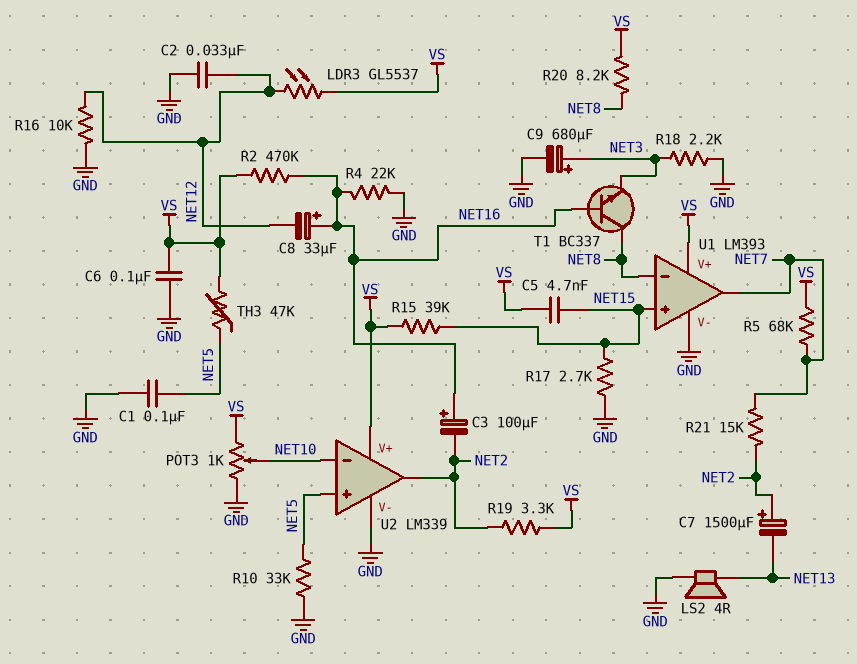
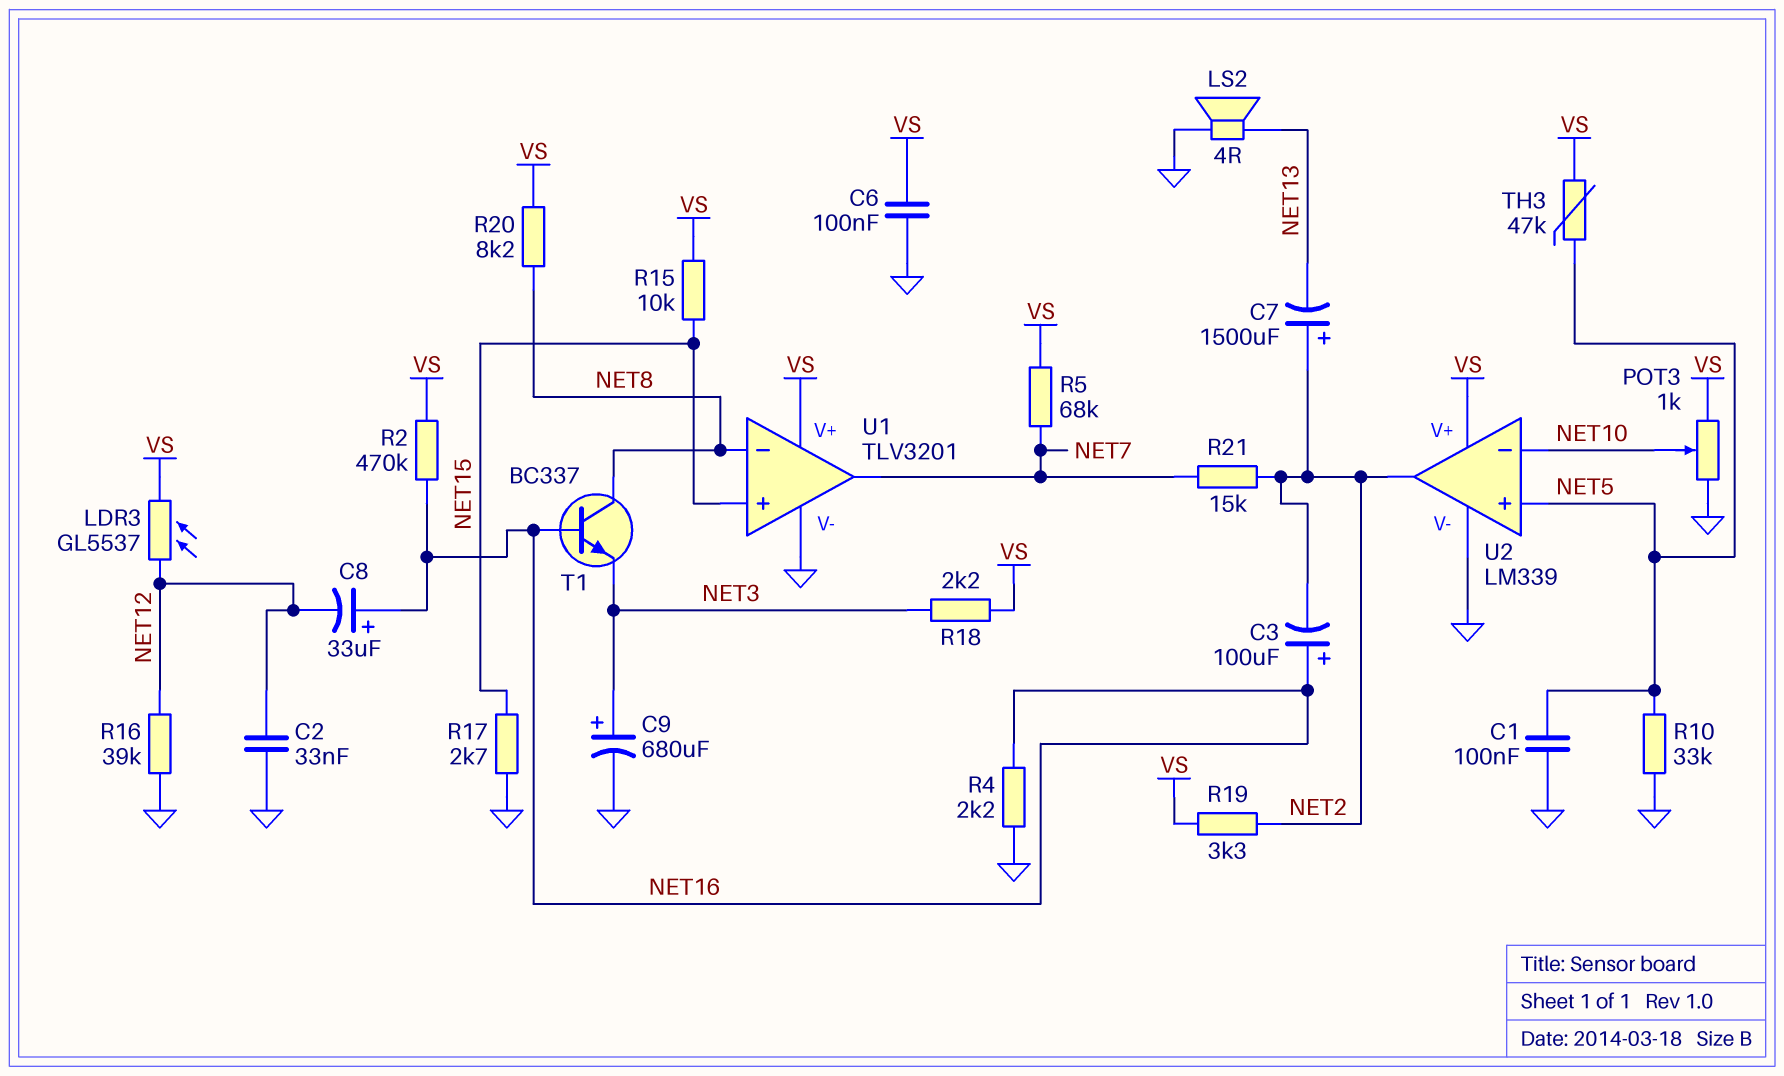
C5: 4.7nF (NET15, VS) -> none
R4: 22k (GND, NET16) -> 2.2k (GND, NET16)
R15: 39k (NET15, VS) -> 10k (NET15, VS)
R16: 10k (GND, NET12) -> 39k (GND, NET12)
R18: 2.2k (GND, NET3) -> 2.2k (NET3, VS)
U1: LM393 -> TLV3201

